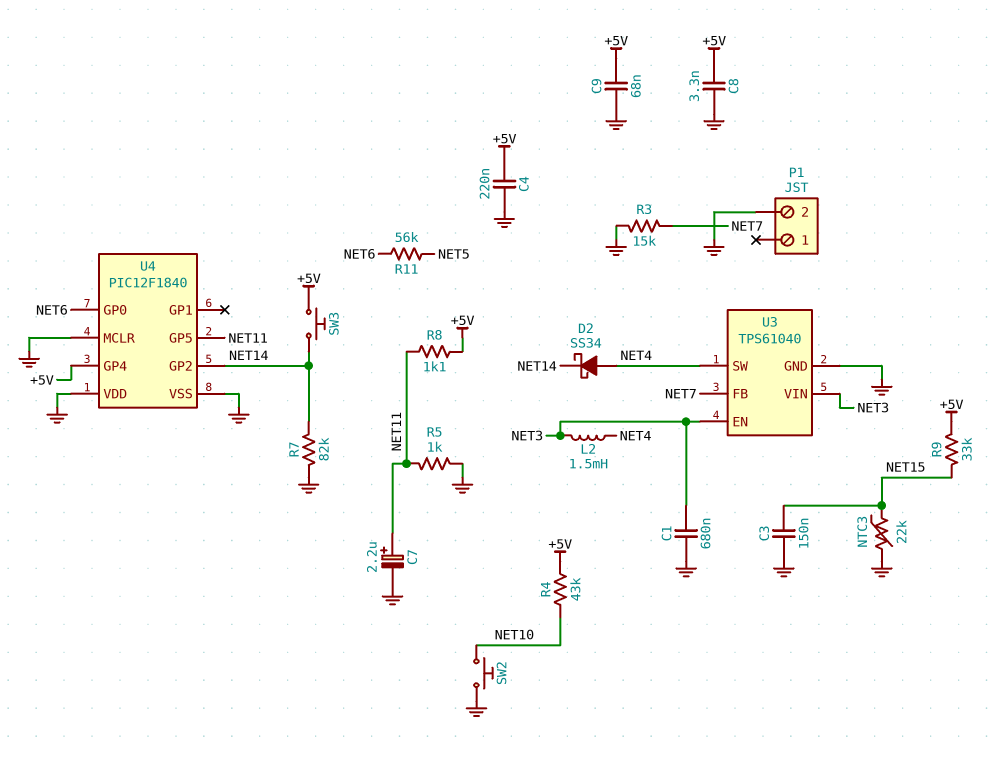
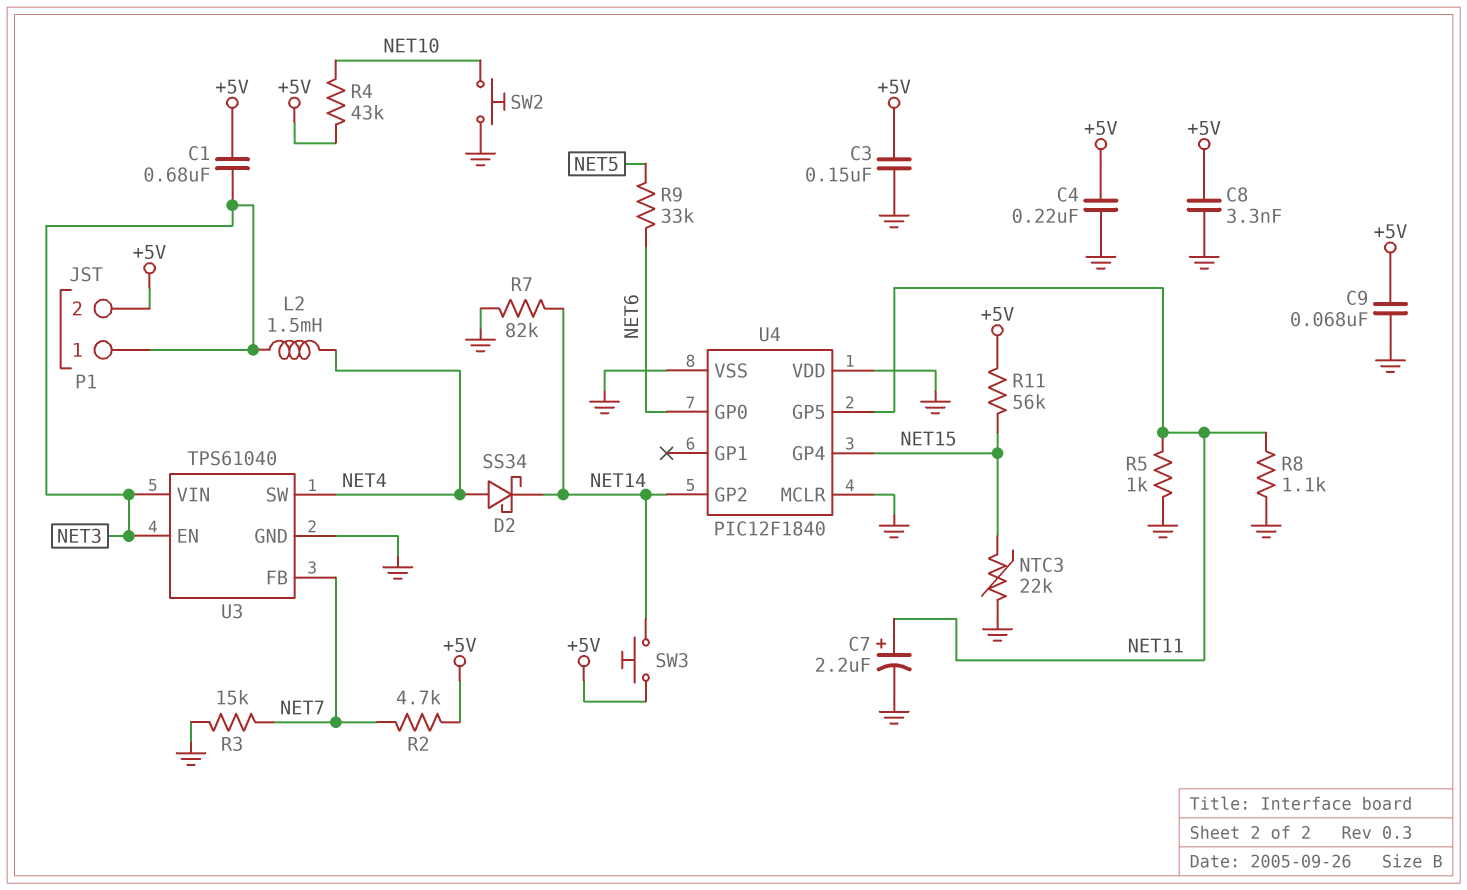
C1: 680nF (GND, NET3) -> 680nF (+5V, NET3)
C3: 150nF (GND, NET15) -> 150nF (+5V, GND)
P1 pin 1: none -> NET3
P1 pin 2: GND -> +5V
R2: none -> 4.7k (+5V, NET7)
R8: 1.1k (+5V, NET11) -> 1.1k (GND, NET11)
R9: 33k (+5V, NET15) -> 33k (NET5, NET6)
R11: 56k (NET5, NET6) -> 56k (+5V, NET15)
U4 pin GP4: +5V -> NET15

